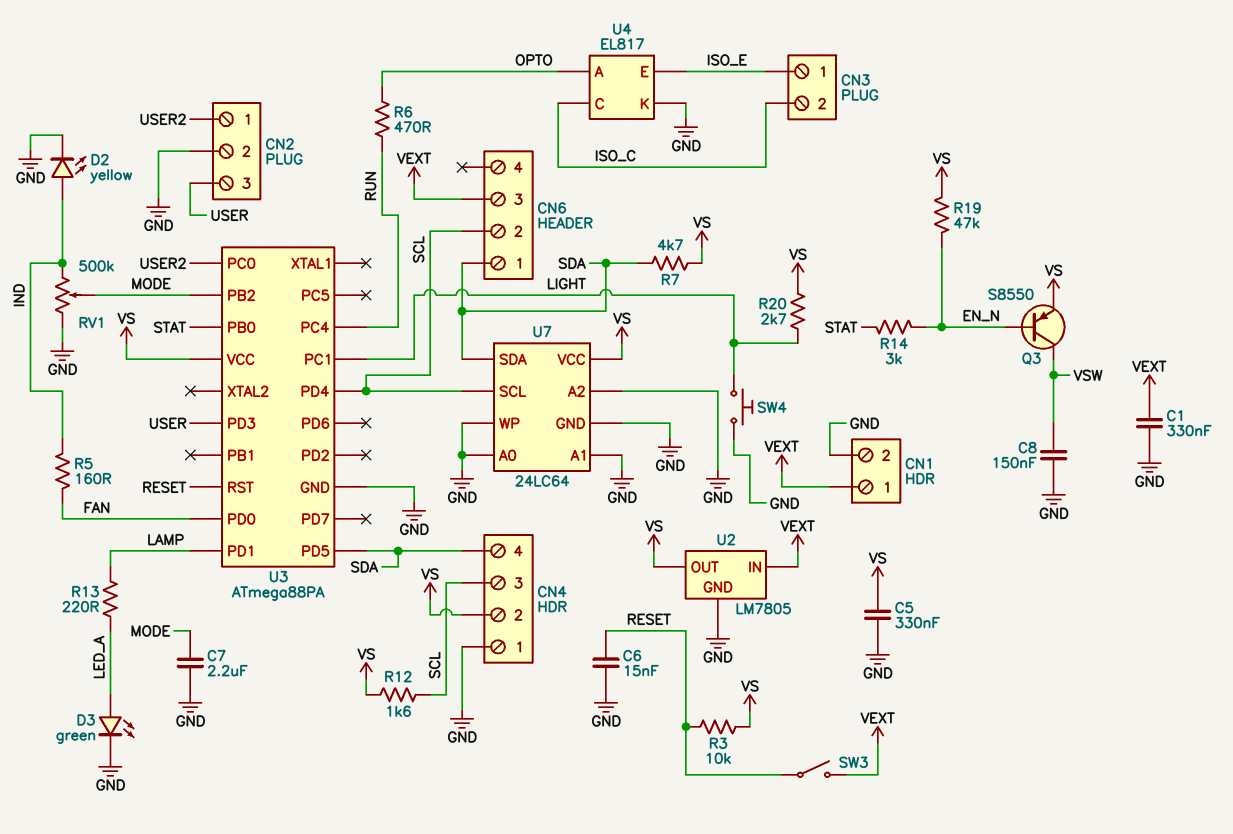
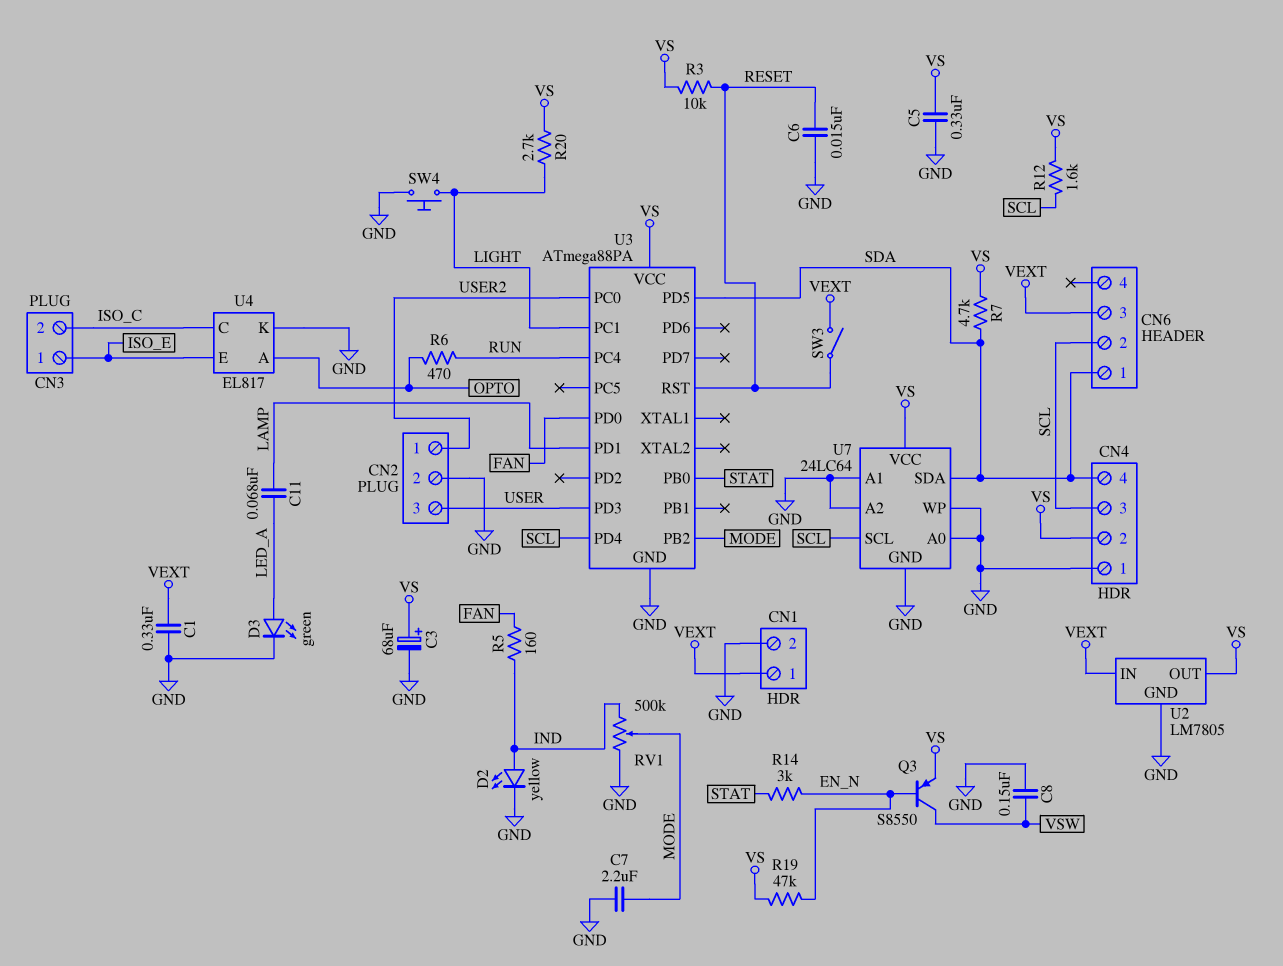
C3: none -> 68uF (plus VS, minus GND)
C11: none -> 68nF (LAMP, LED_A)
R13: 220 (LAMP, LED_A) -> none

